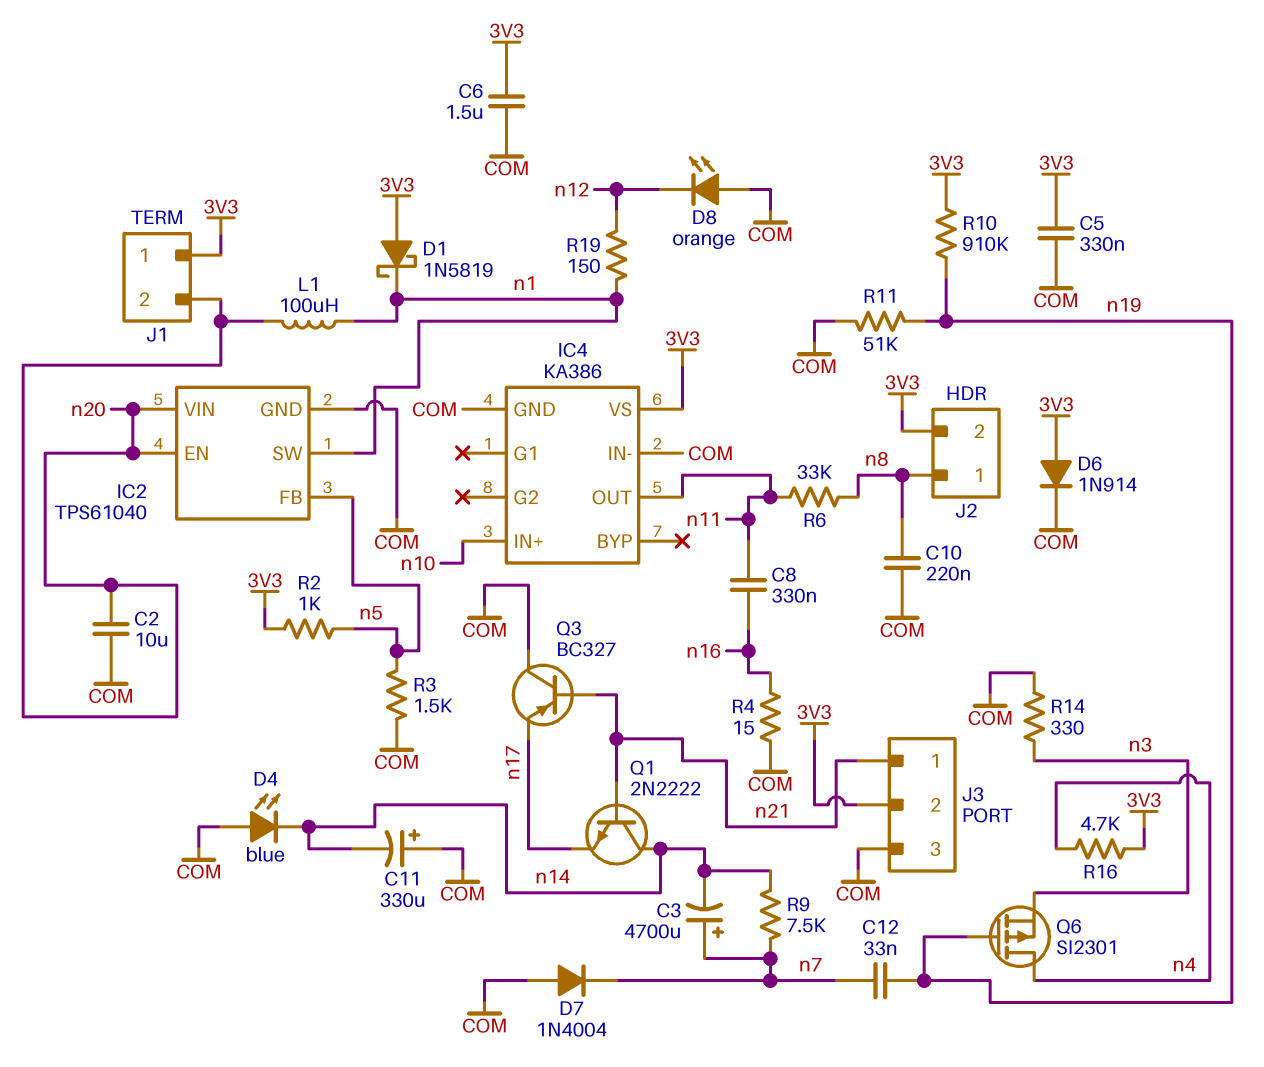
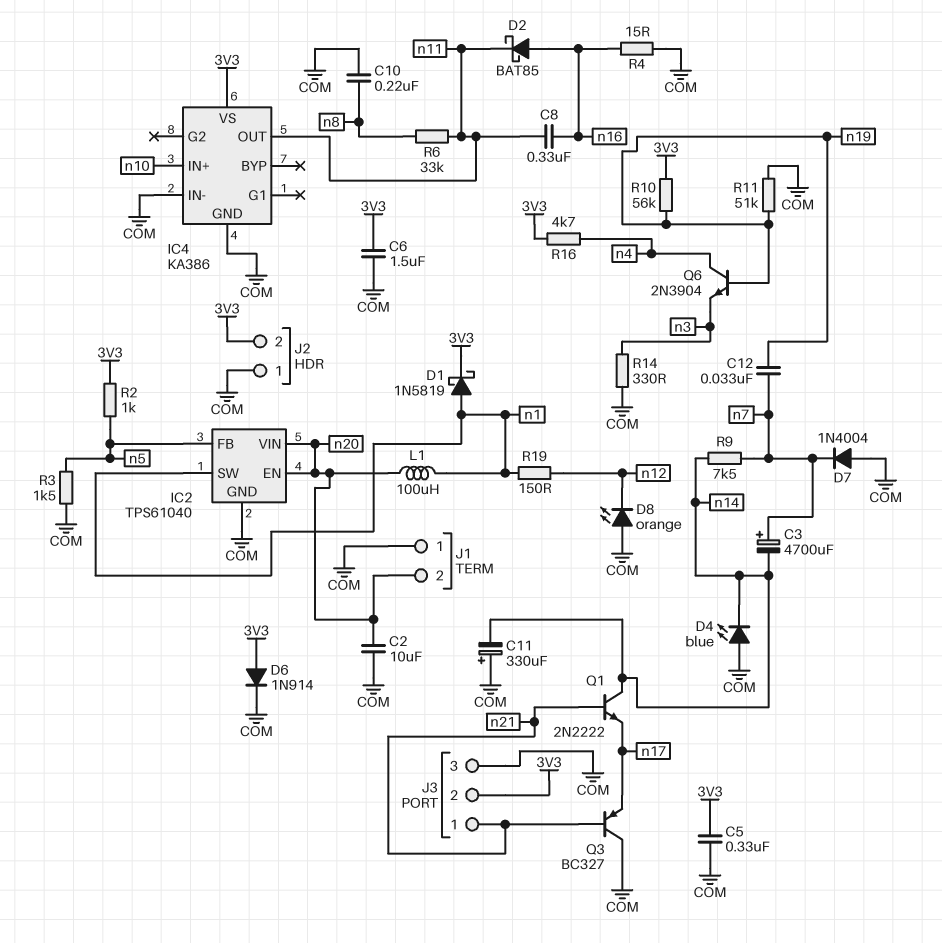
D1: schottky 1N5819 (A 3V3, K n1) -> schottky 1N5819 (A n1, K 3V3)
D2: none -> schottky BAT85 (A n16, K n11)
J1 pin 1: 3V3 -> COM
J2 pin 1: n8 -> COM
Q6: PMOS SI2301 (G n19, D n4, S n3) -> NPN 2N3904 (B n19, C n4, E n3)
R10: 910k (3V3, n19) -> 56k (3V3, n19)

